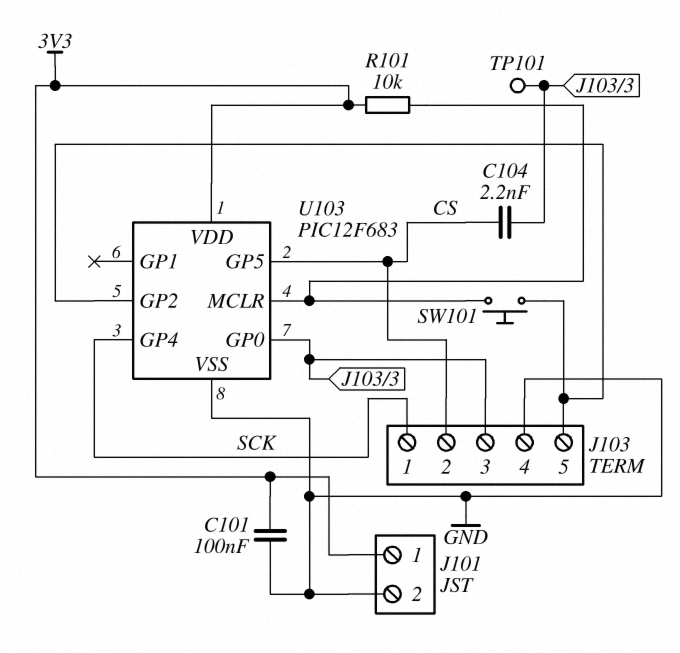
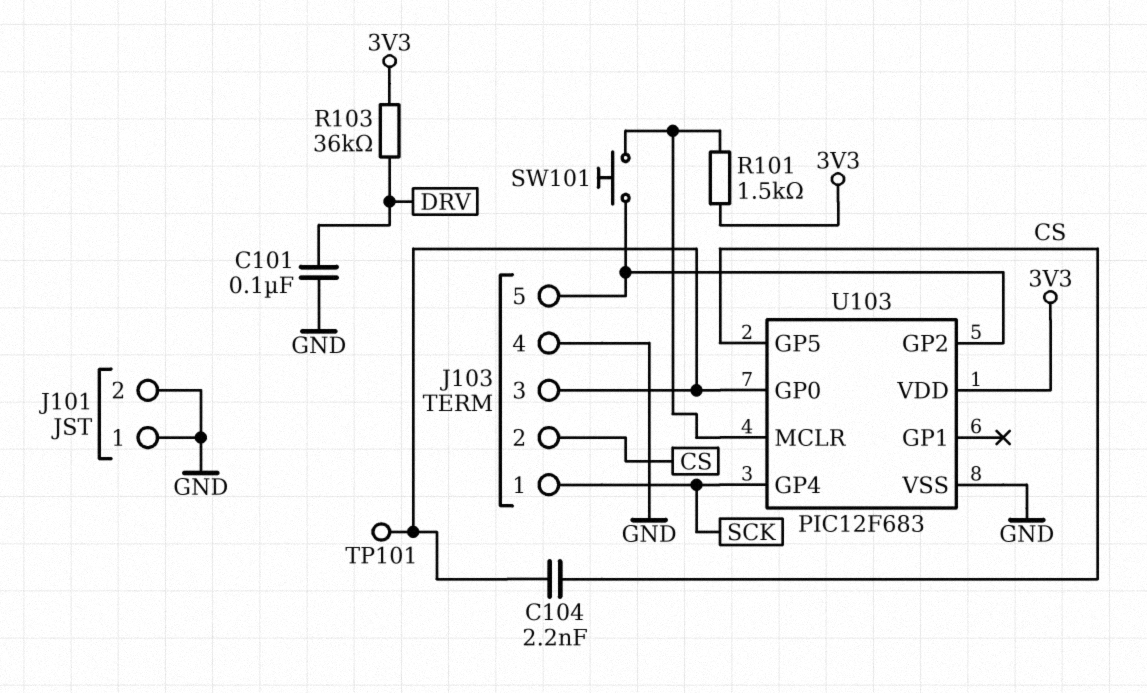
C101: 100nF (3V3, GND) -> 100nF (DRV, GND)
J101 pin 1: 3V3 -> GND
R101: 10k (3V3, U103/MCLR) -> 1.5k (3V3, U103/MCLR)
R103: none -> 36k (3V3, DRV)

